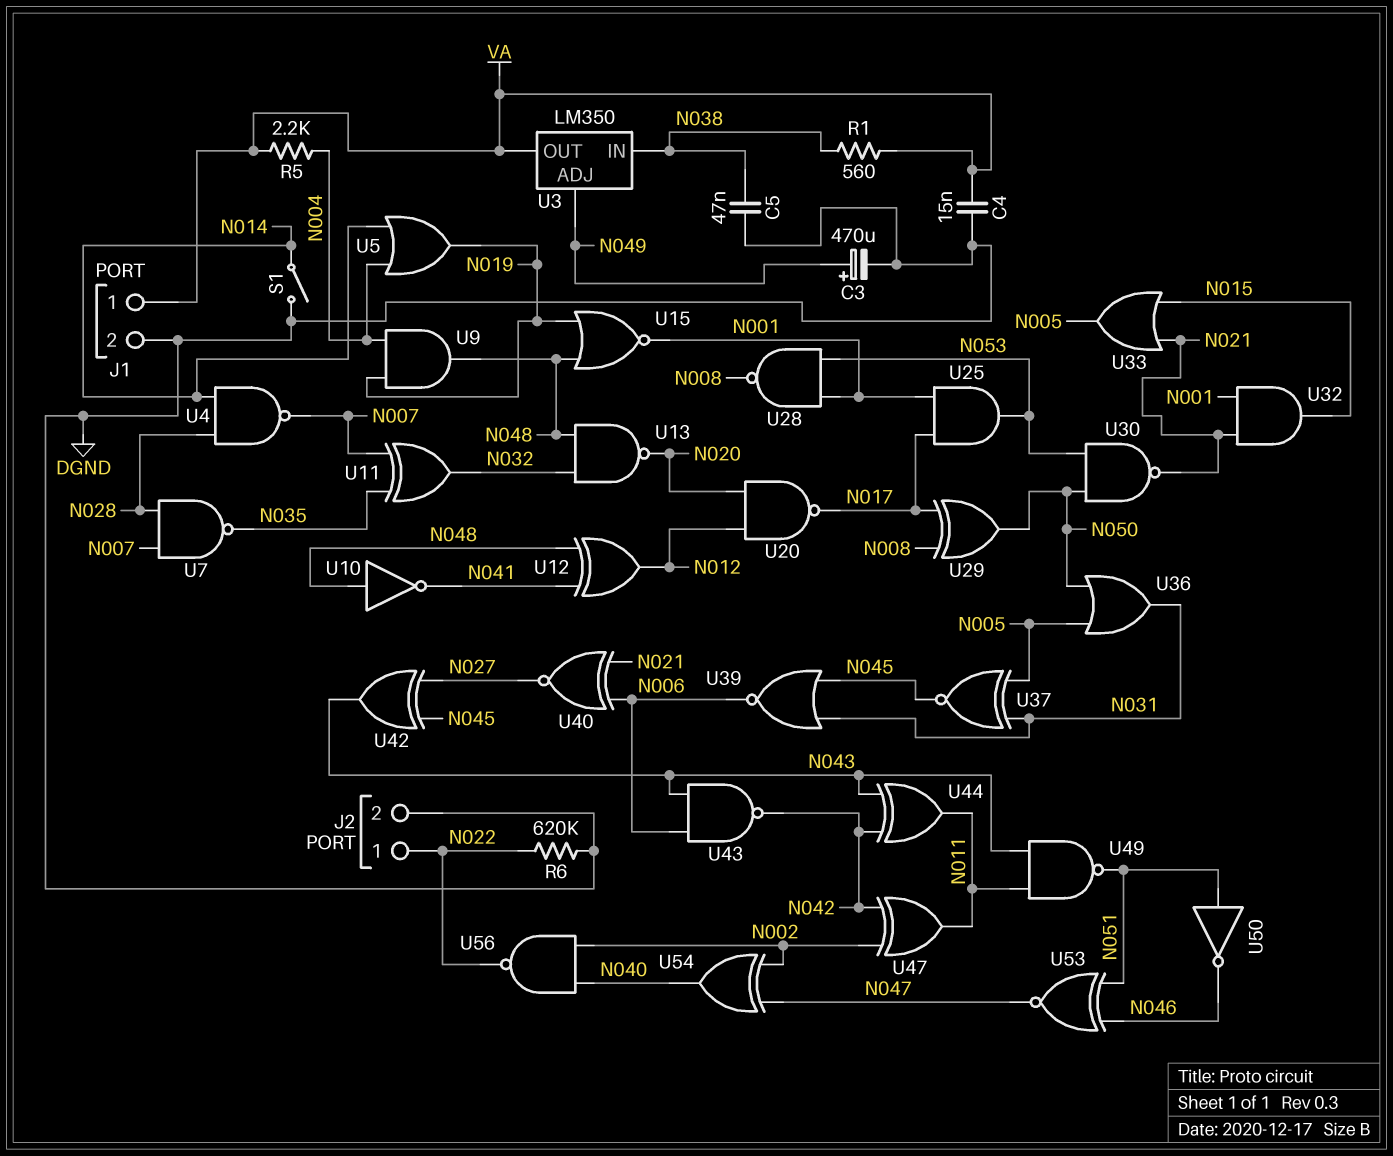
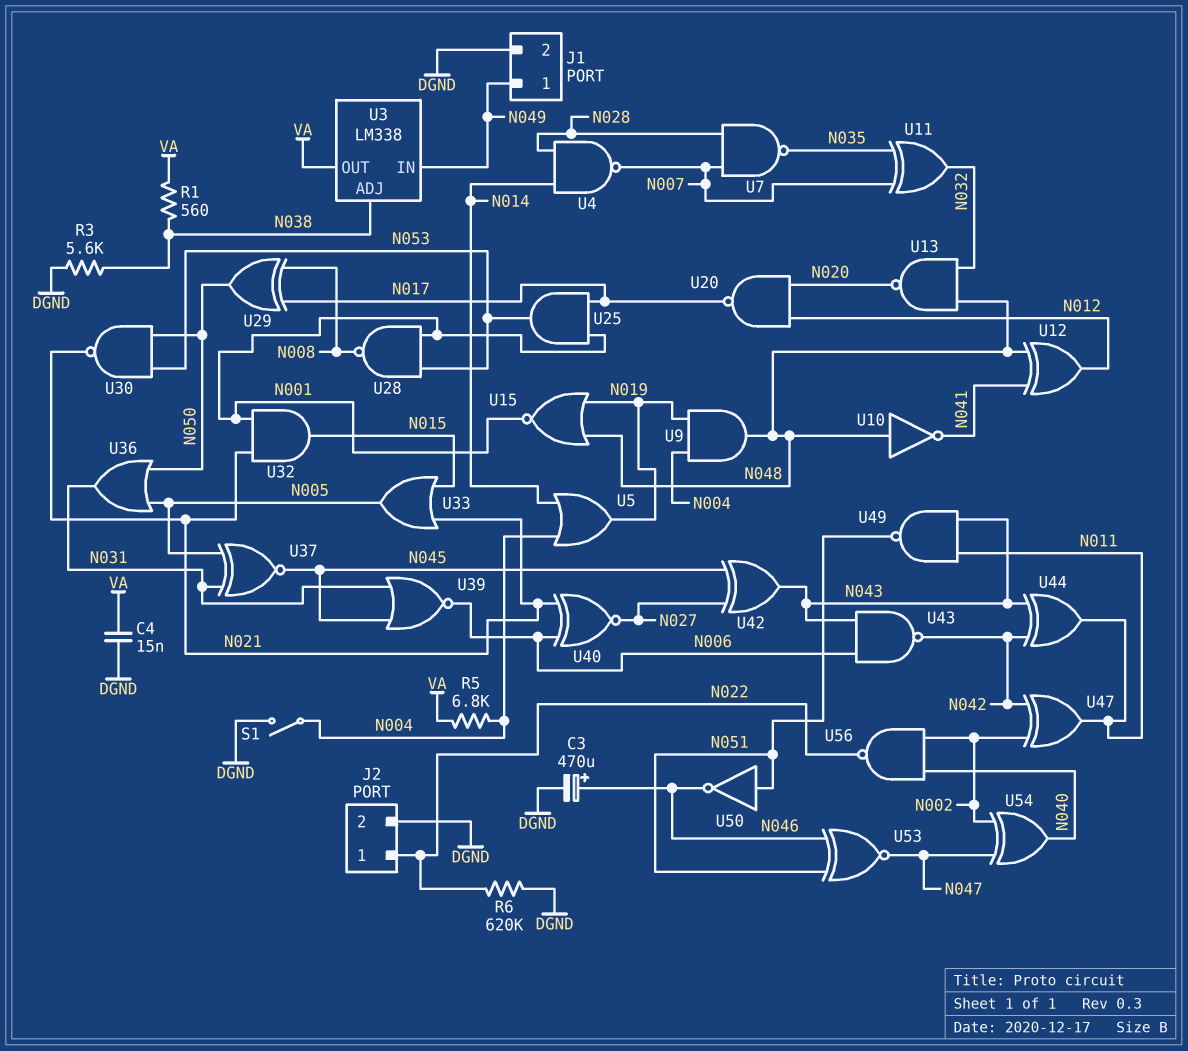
C3: 470uF (plus N049, minus DGND) -> 470uF (plus N046, minus DGND)
C5: 47nF (DGND, N038) -> none
J1 pin 1: VA -> N049
R3: none -> 5.6k (DGND, N038)
R5: 2.2k (N004, VA) -> 6.8k (N004, VA)
S1: switch (DGND, N014) -> switch (DGND, N004)
U3: LM350 -> LM338
U3 pin ADJ: N049 -> N038
U3 pin IN: N038 -> N049

